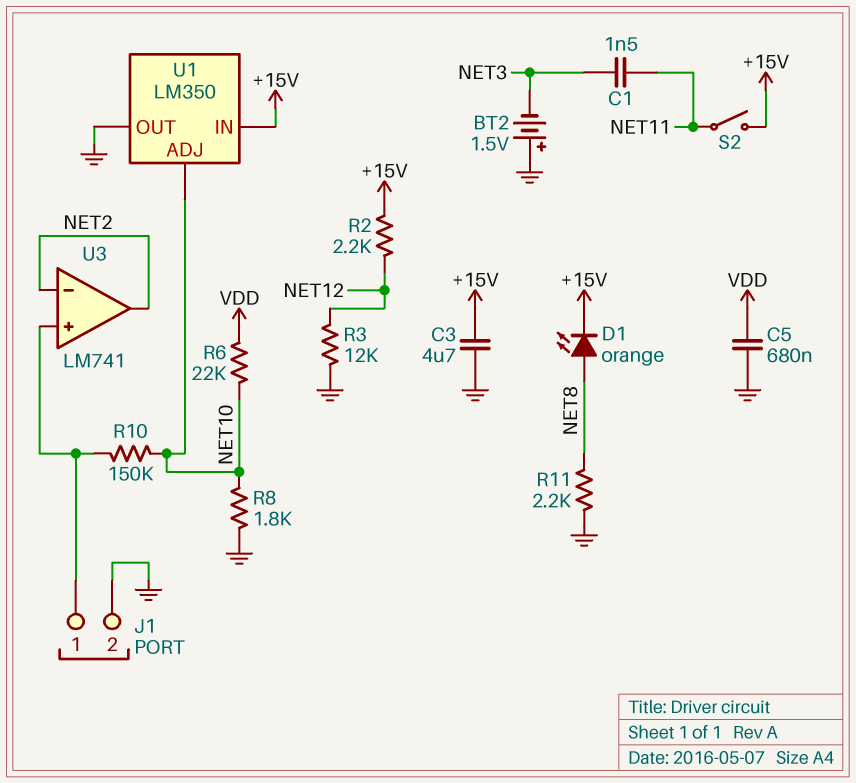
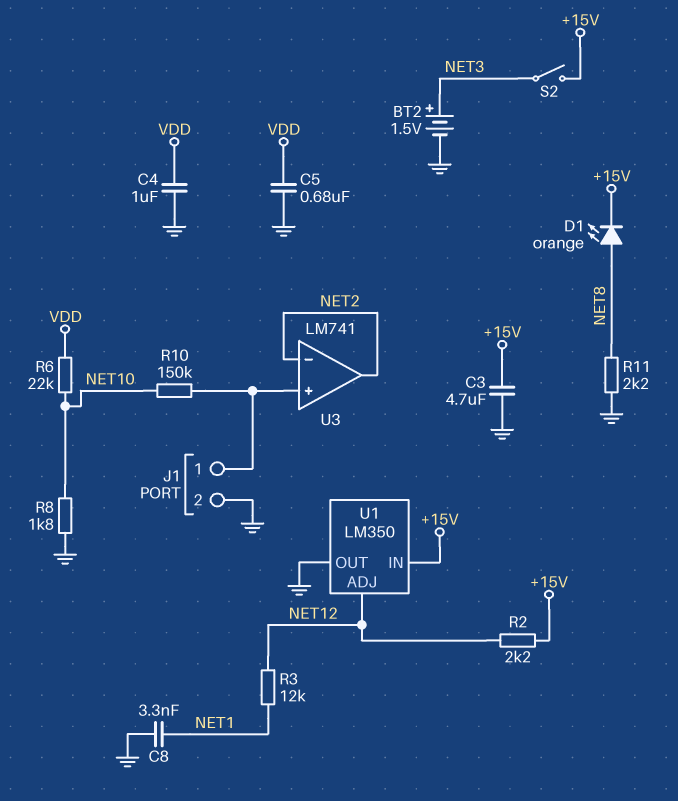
BT2: 1.5V (plus GND, minus NET3) -> 1.5V (plus NET3, minus GND)
C1: 1.5nF (NET3, NET11) -> none
C4: none -> 1uF (GND, VDD)
C8: none -> 3.3nF (GND, NET1)
R3: 12k (GND, NET12) -> 12k (NET1, NET12)
S2: switch (+15V, NET11) -> switch (+15V, NET3)
U1 pin ADJ: NET10 -> NET12

